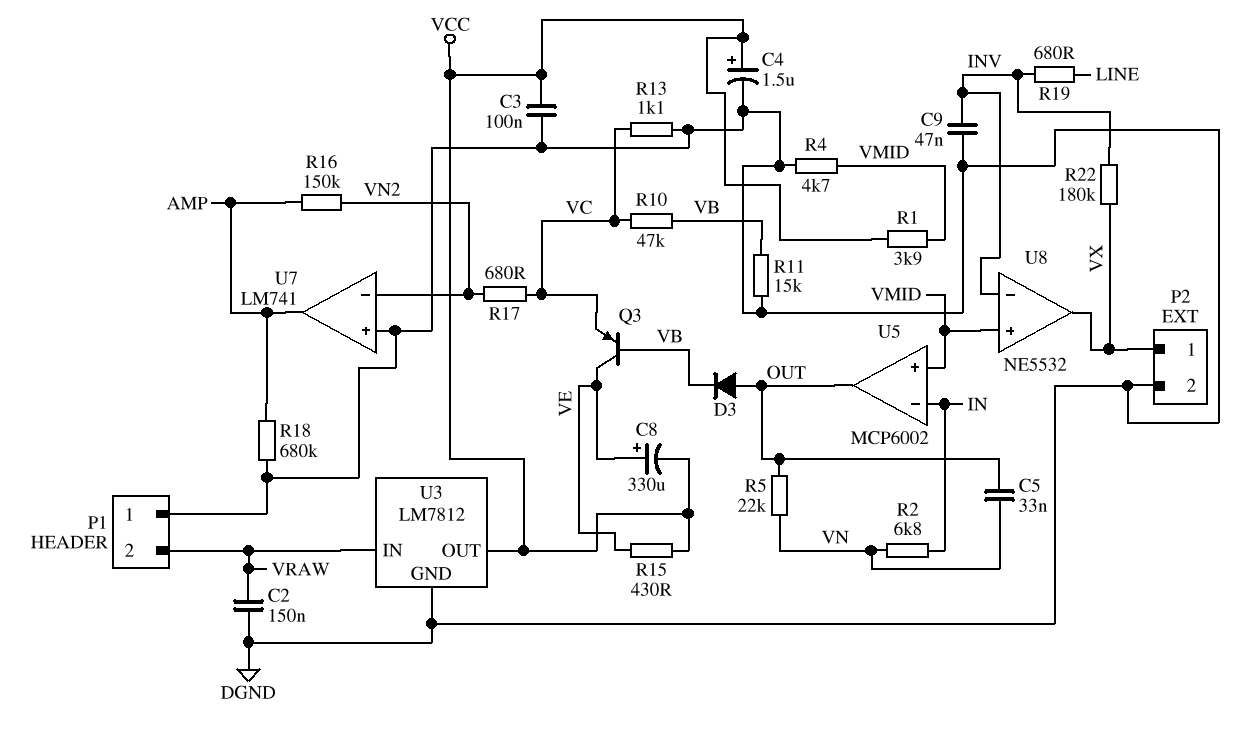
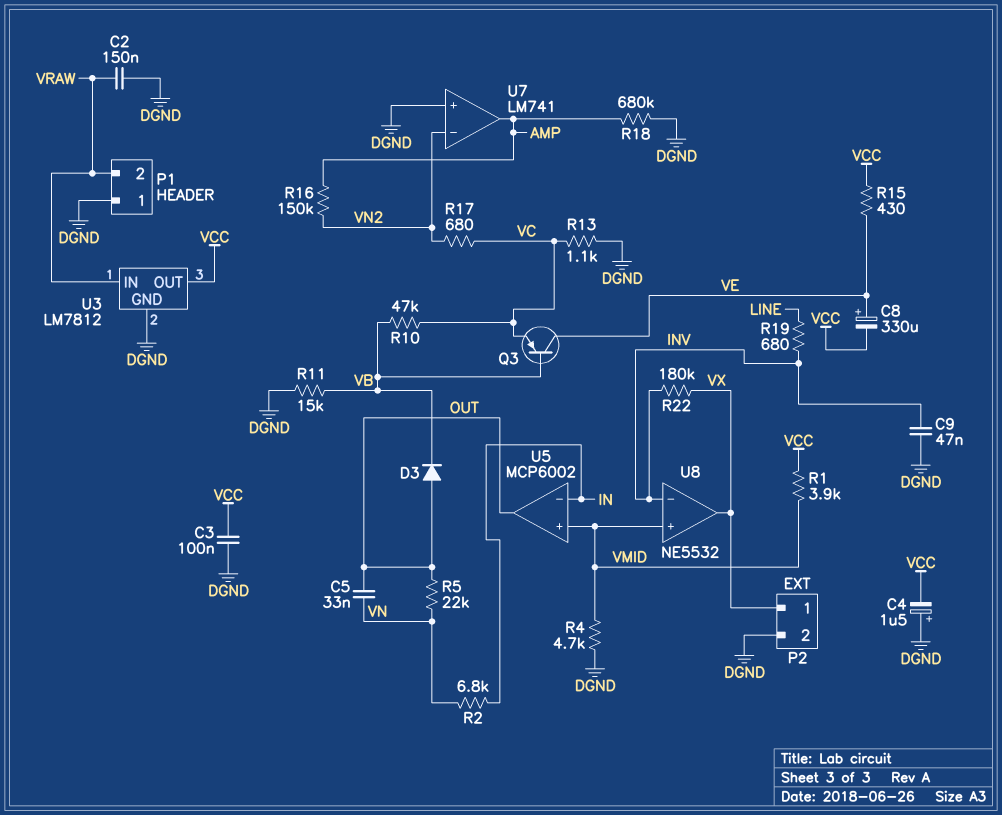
C4: 1.5uF (plus VCC, minus DGND) -> 1.5uF (plus DGND, minus VCC)

